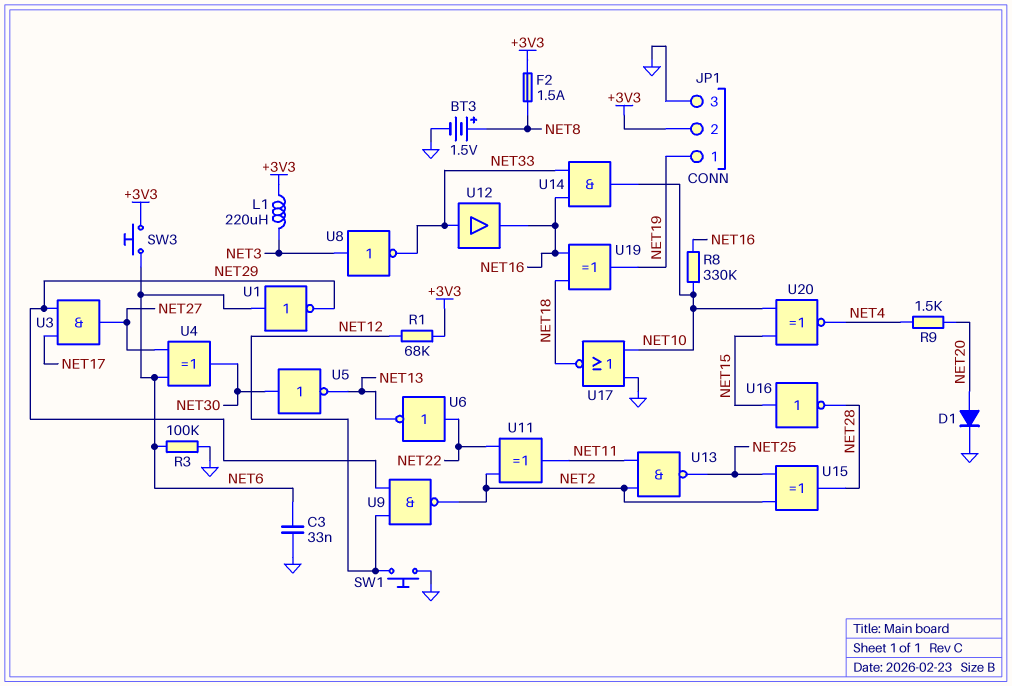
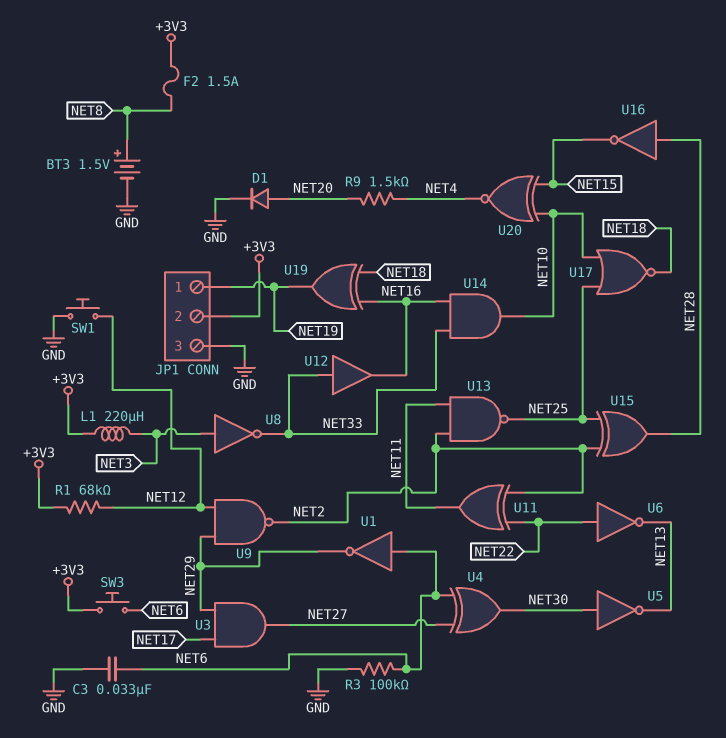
R8: 330k (NET10, NET16) -> none
U16: NOT (in NET15, out NET28) -> NOT (in NET28, out NET15)
U17: NOR (in GND, in NET10, out NET18) -> NOR (in NET10, in NET25, out NET18)

